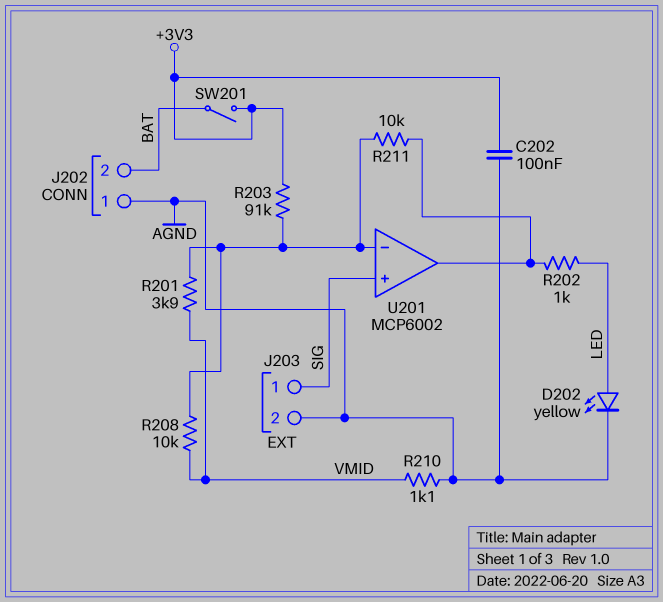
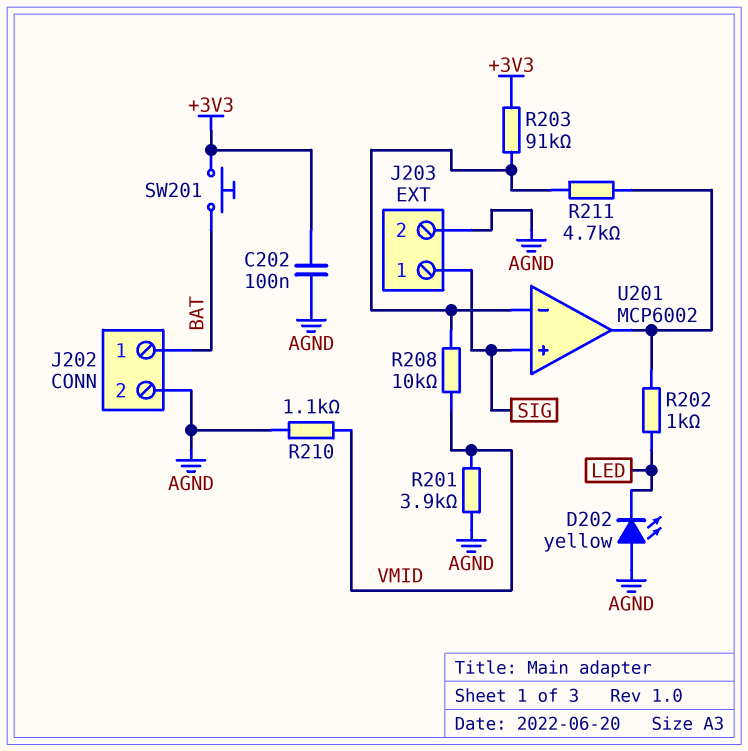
D202: LED yellow (A LED, K AGND) -> LED yellow (A AGND, K LED)
J202 pin 1: AGND -> BAT
J202 pin 2: BAT -> AGND
R201: 3.9k (U201/in-, VMID) -> 3.9k (AGND, VMID)
R211: 10k (U201/in-, U201/out) -> 4.7k (U201/in-, U201/out)
SW201: switch (+3V3, BAT) -> button (+3V3, BAT)

